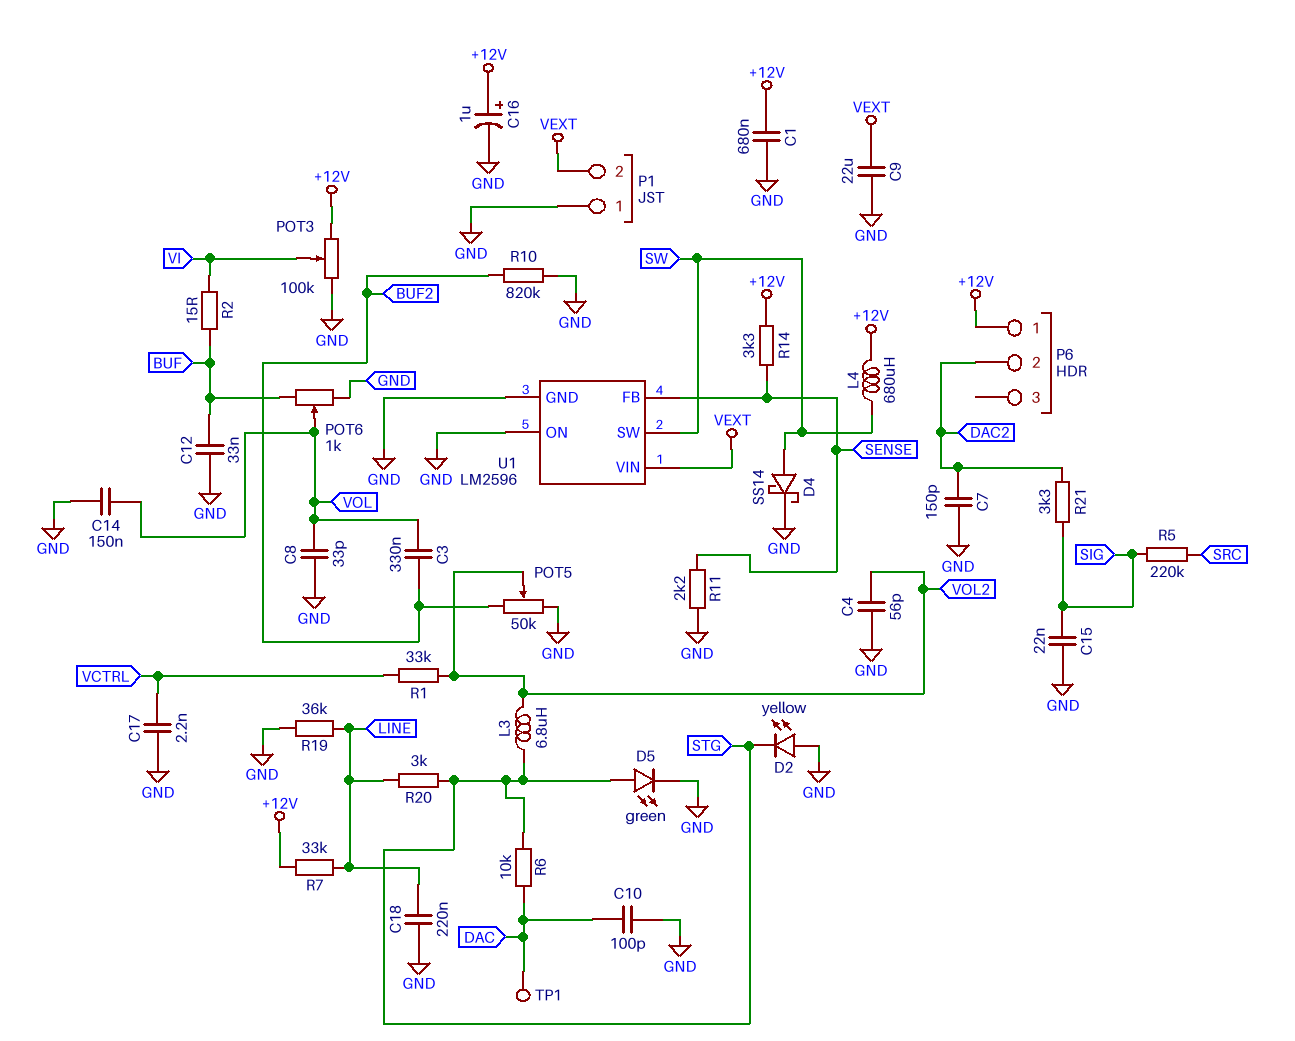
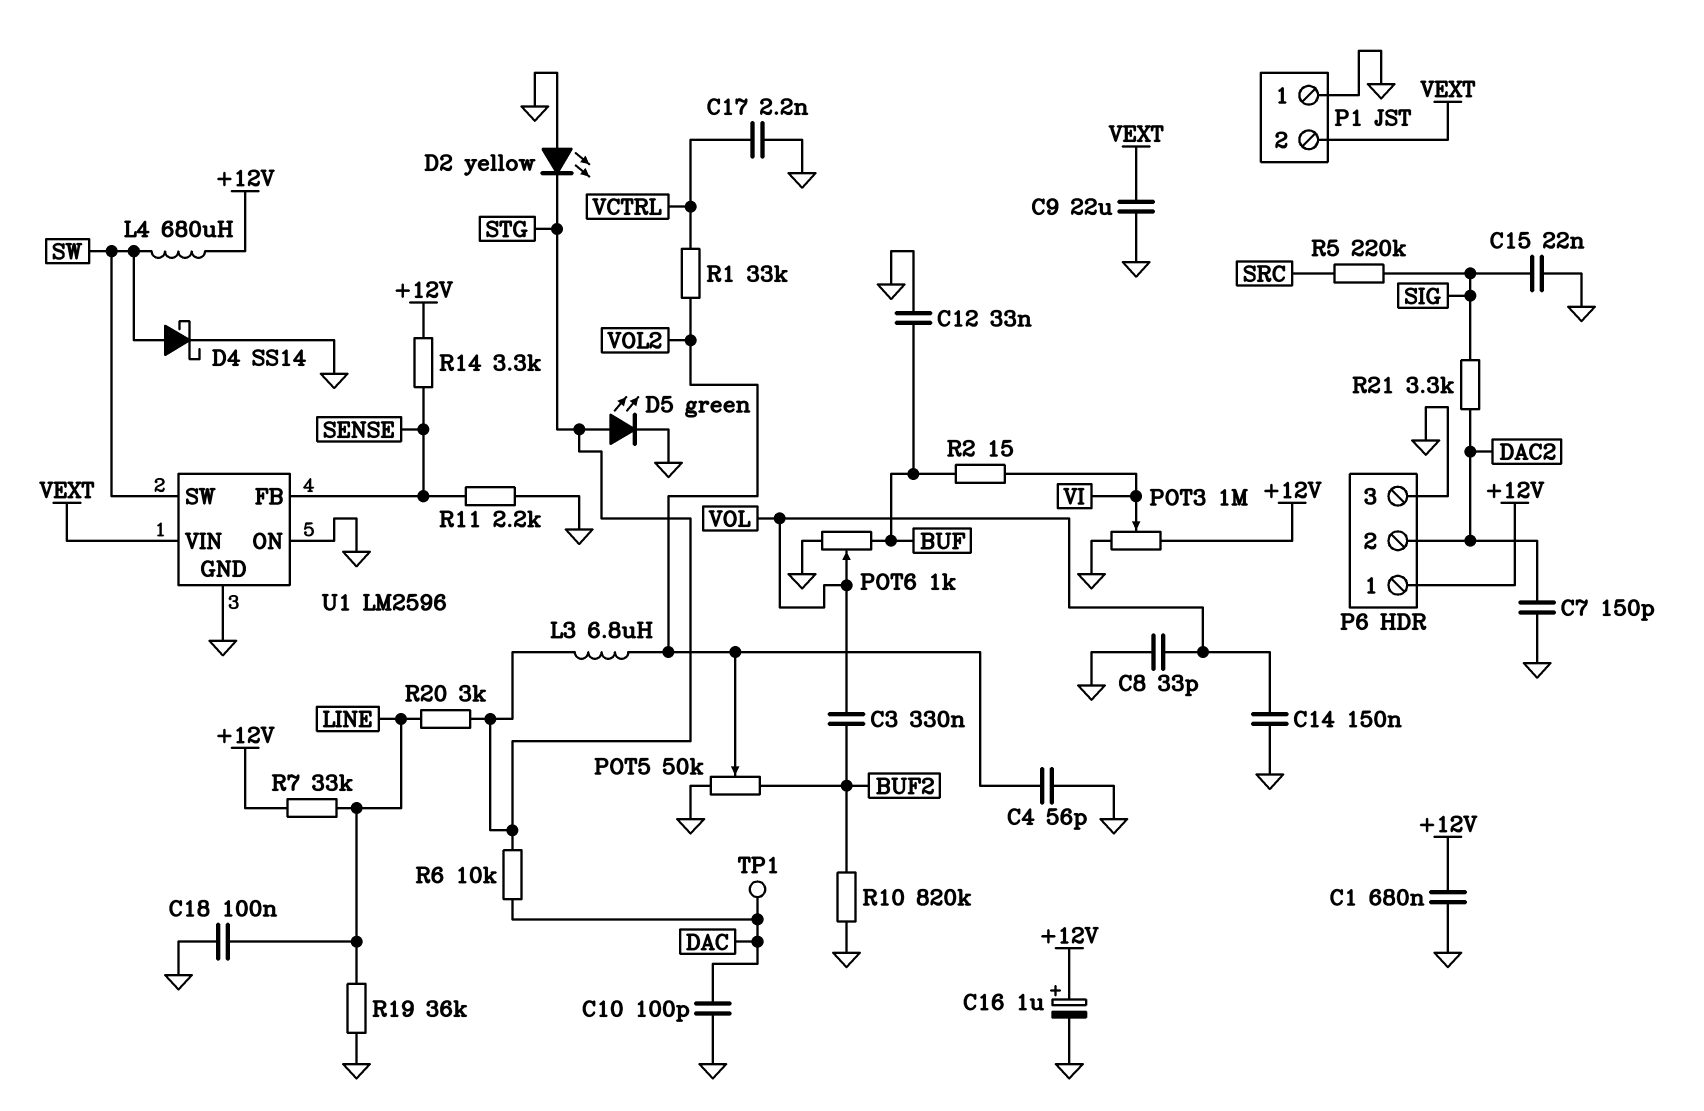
C18: 220nF (GND, LINE) -> 100nF (GND, LINE)
P6 pin 3: none -> GND
POT3: 100k (+12V, GND, wiper VI) -> 1M (+12V, GND, wiper VI)

